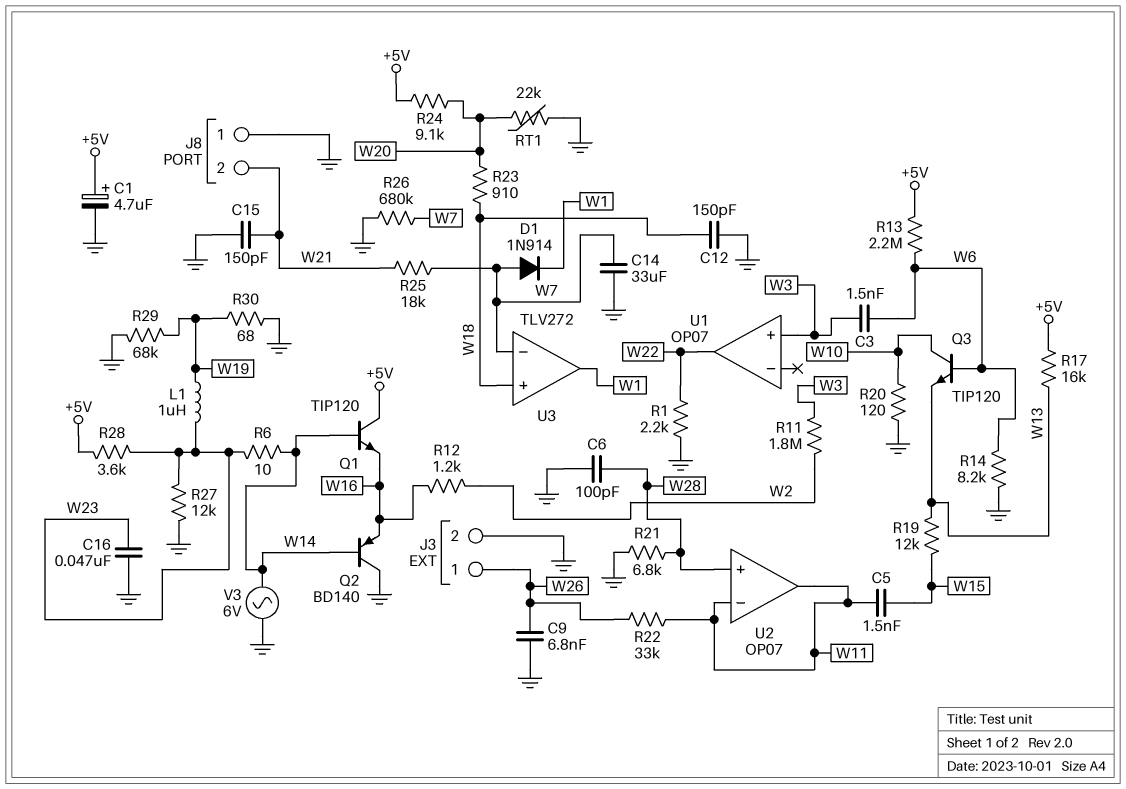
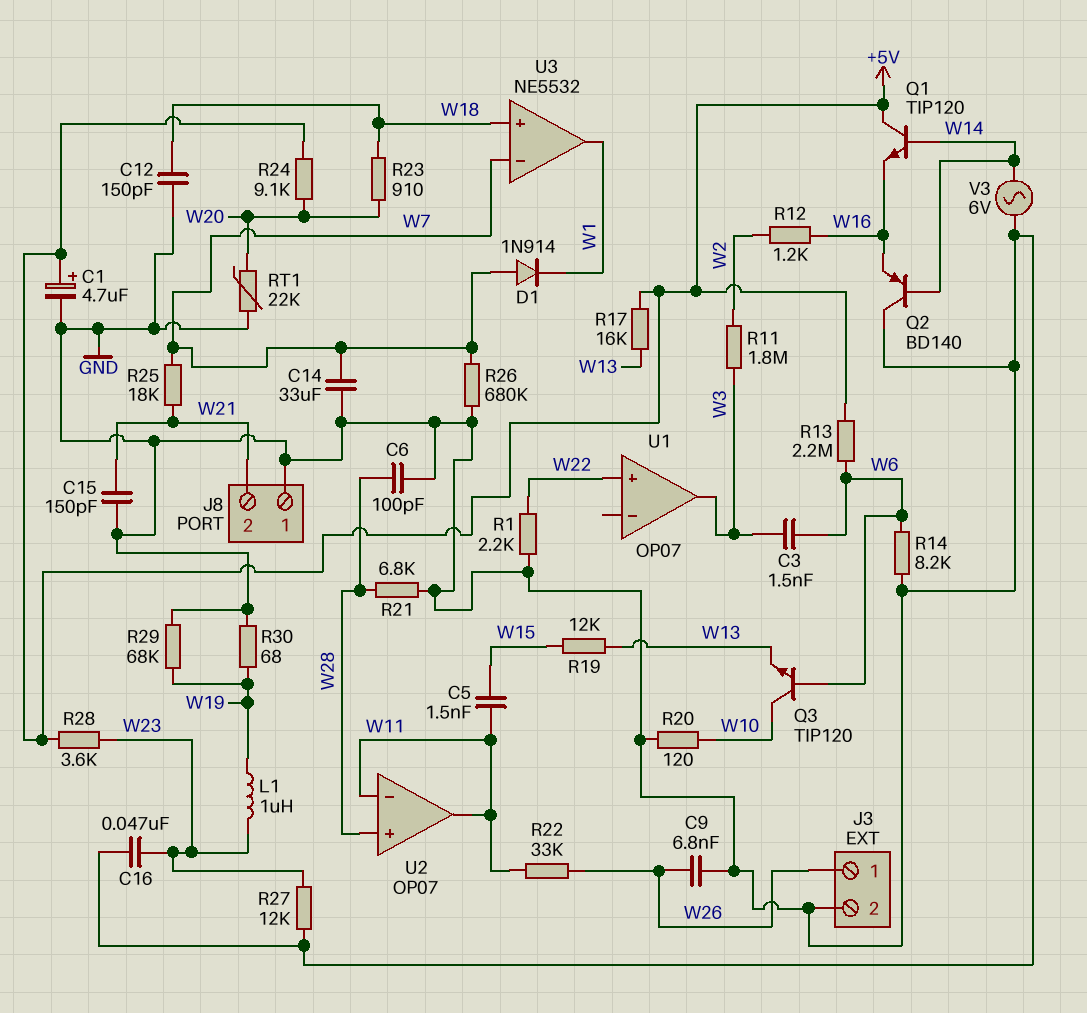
R6: 10 (W14, W23) -> none
U1 pin in+: W3 -> W22
U1 pin out: W22 -> W3
U3: TLV272 -> NE5532

